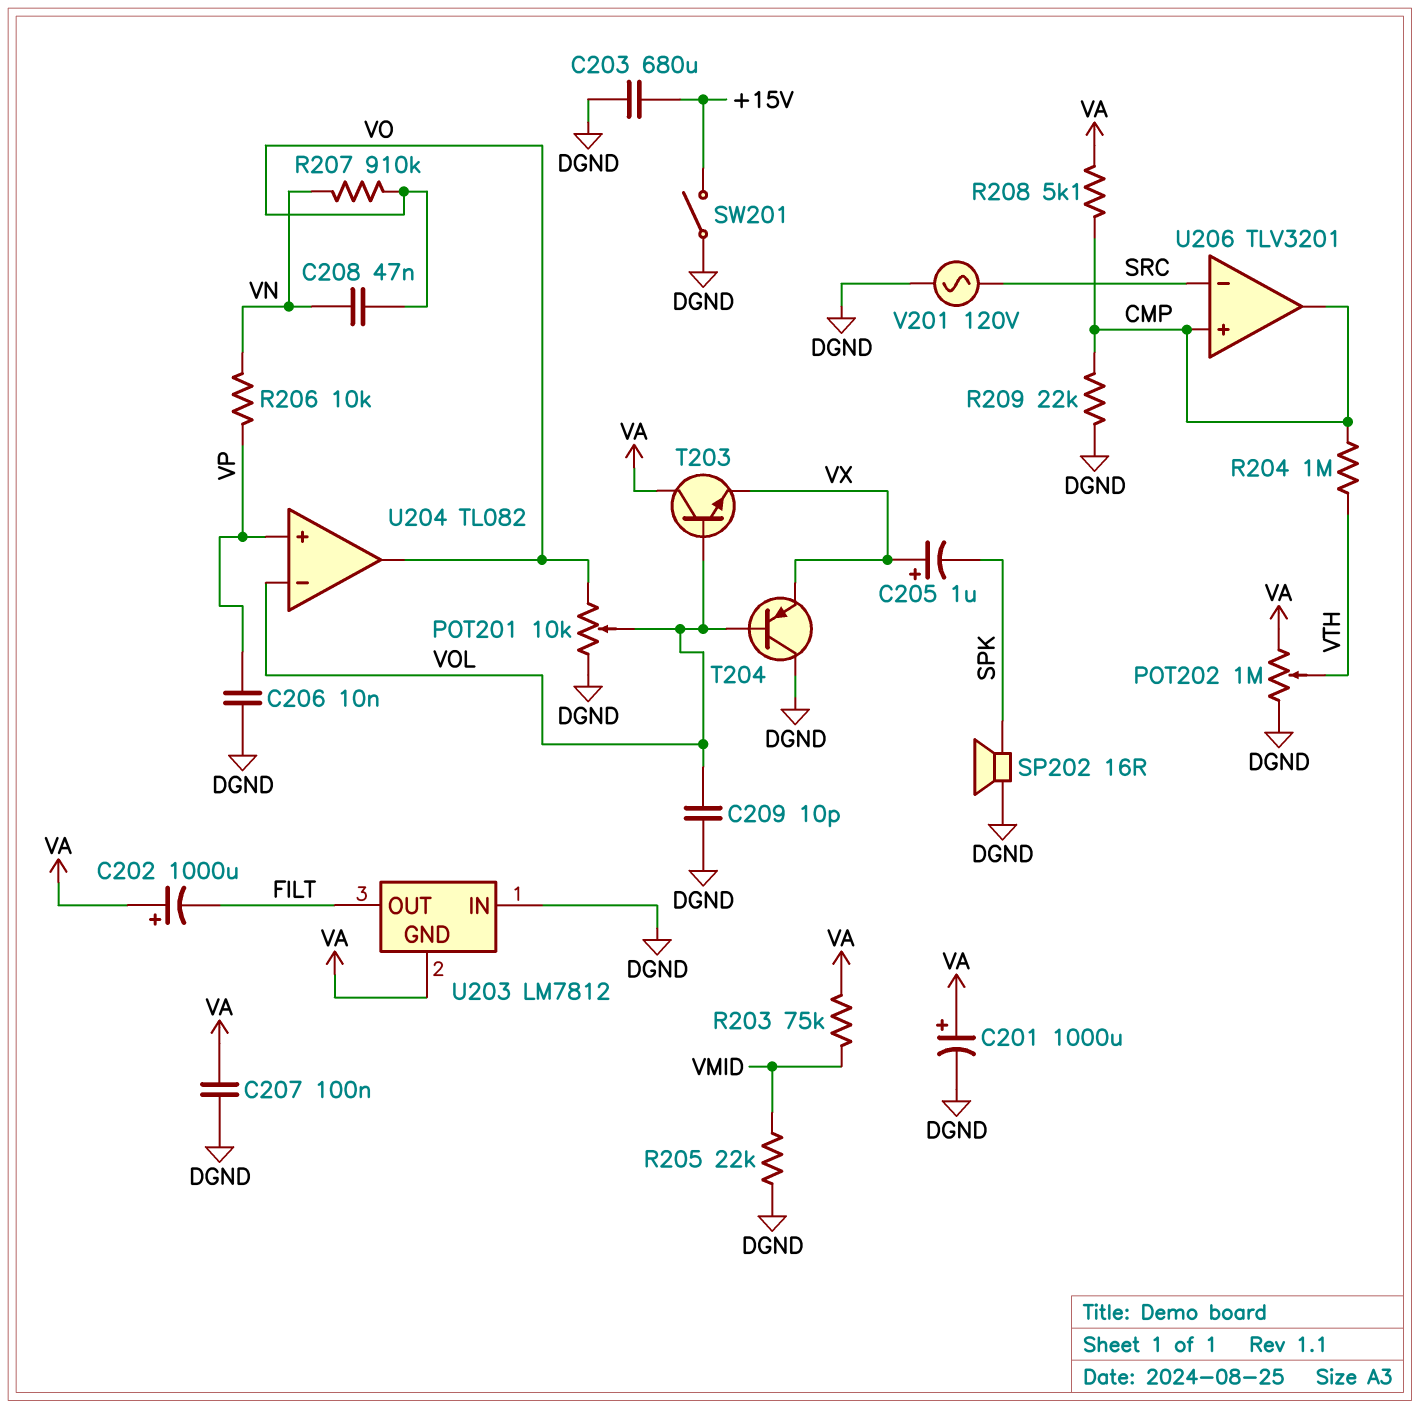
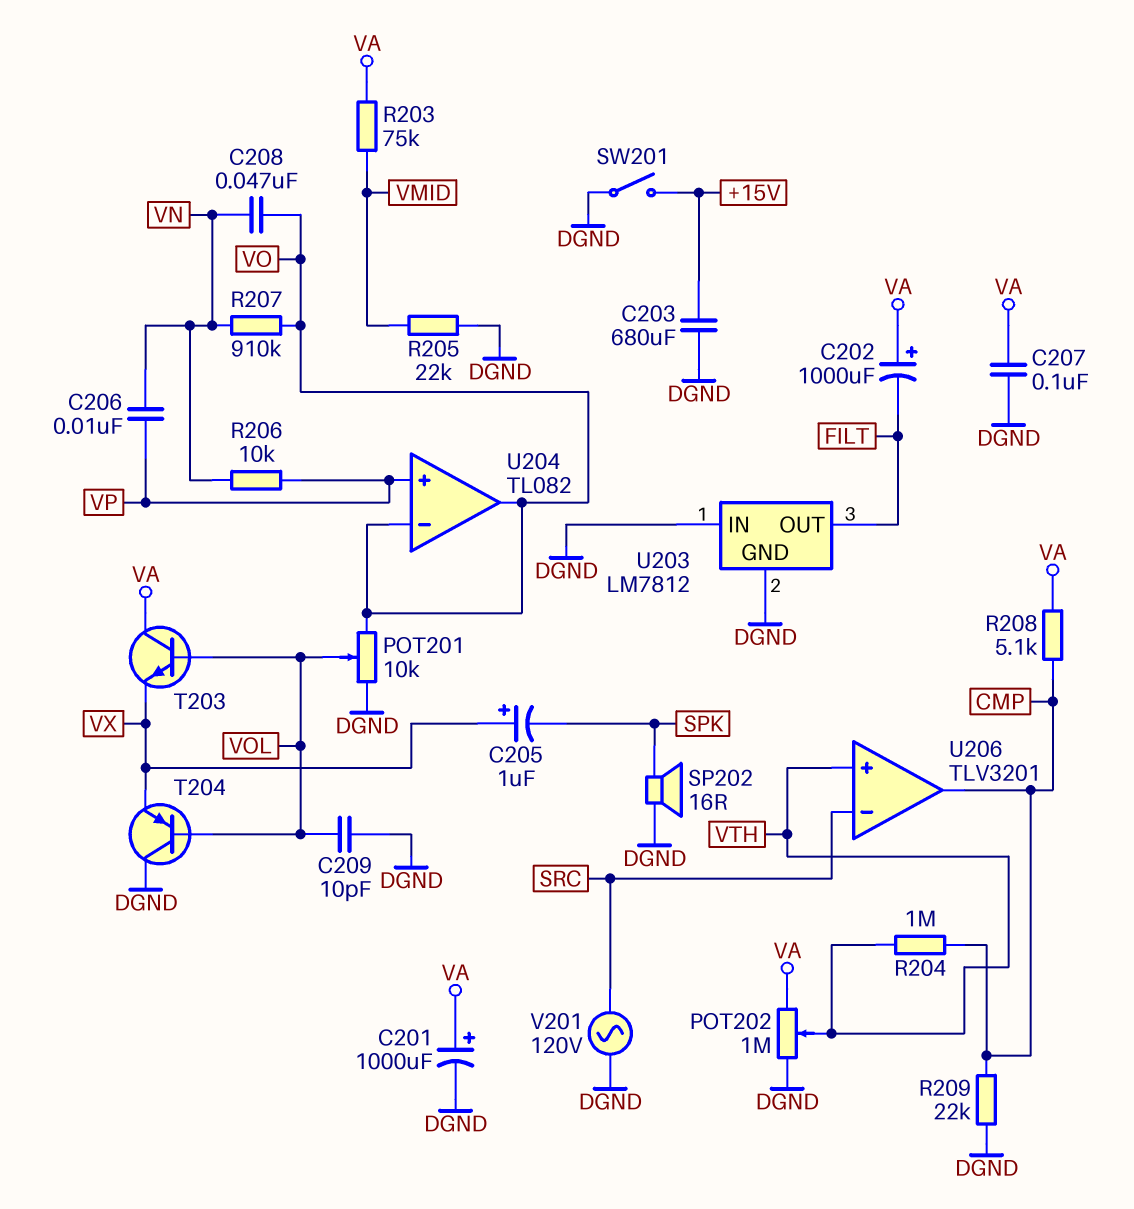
C206: 10nF (DGND, VP) -> 10nF (VN, VP)
U203 pin GND: VA -> DGND
U204 pin in-: VOL -> VO
U206 pin in+: CMP -> VTH

